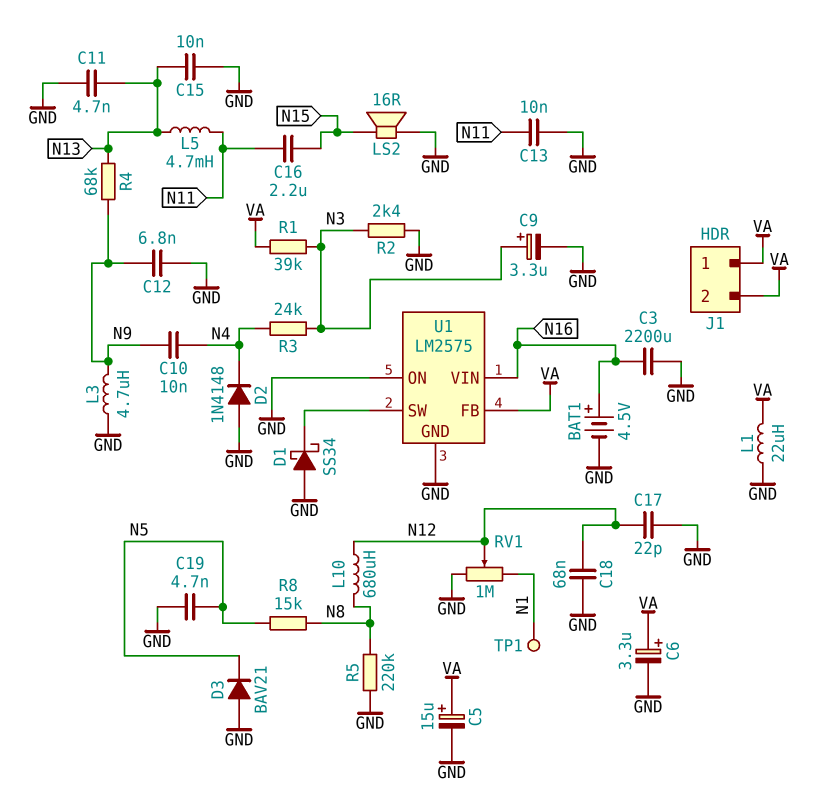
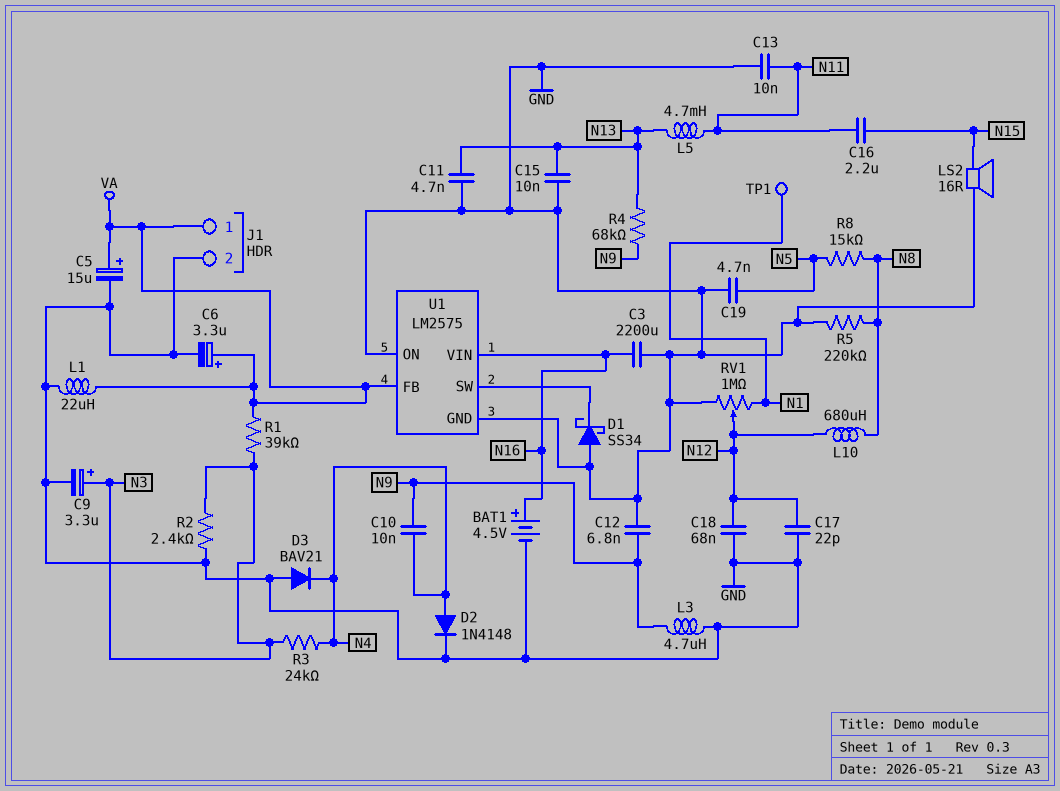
D2: diode 1N4148 (A GND, K N4) -> diode 1N4148 (A N4, K GND)
D3: diode BAV21 (A GND, K N5) -> diode BAV21 (A GND, K N4)
J1 pin 2: VA -> GND

